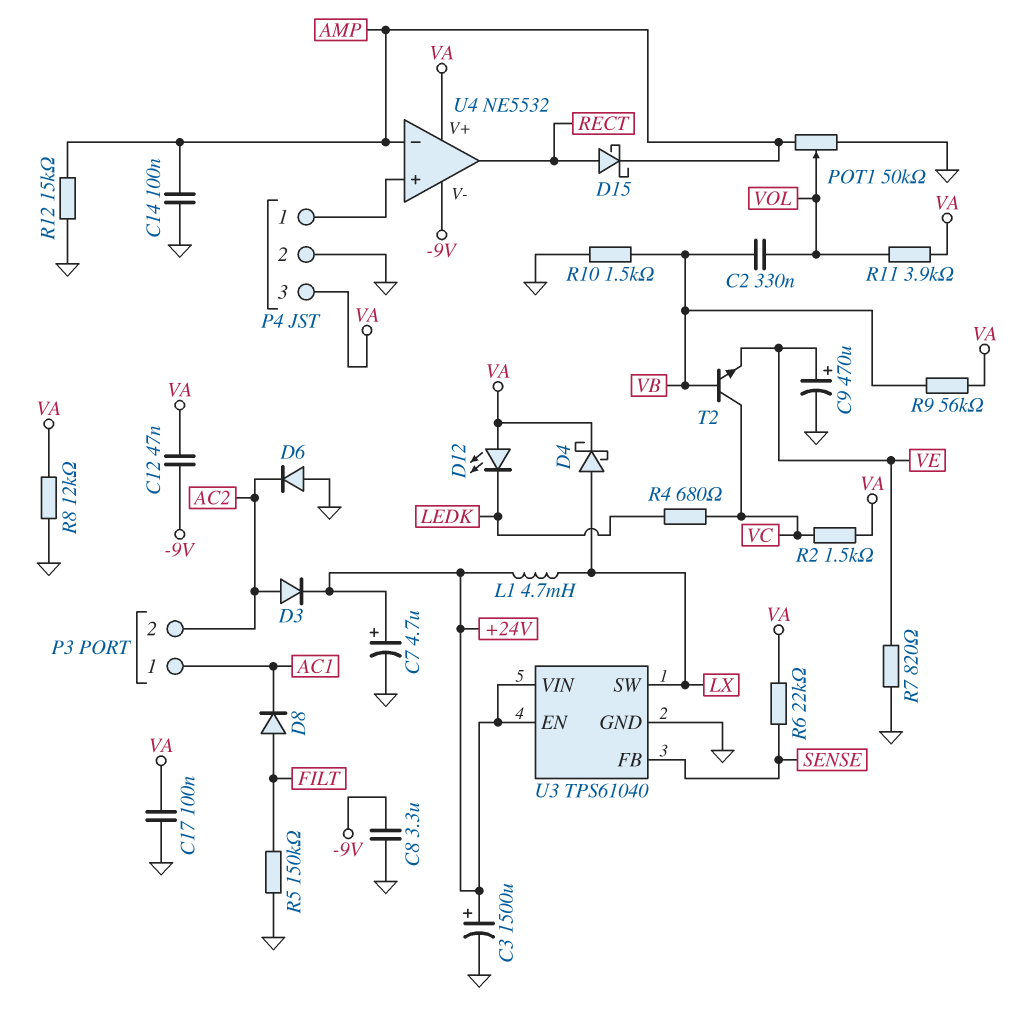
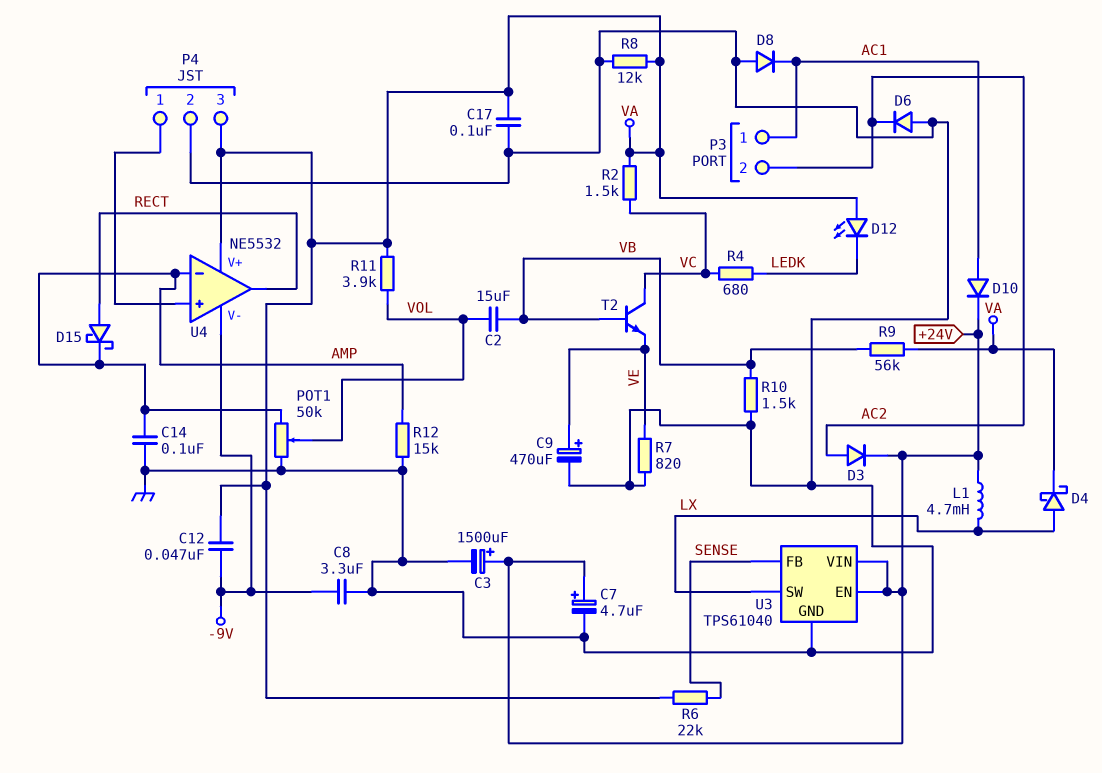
C2: 330nF (VB, VOL) -> 15uF (VB, VOL)
D8: diode (A FILT, K AC1) -> diode (A GND, K AC1)
D10: none -> diode (A AC1, K +24V)
R5: 150k (FILT, GND) -> none

